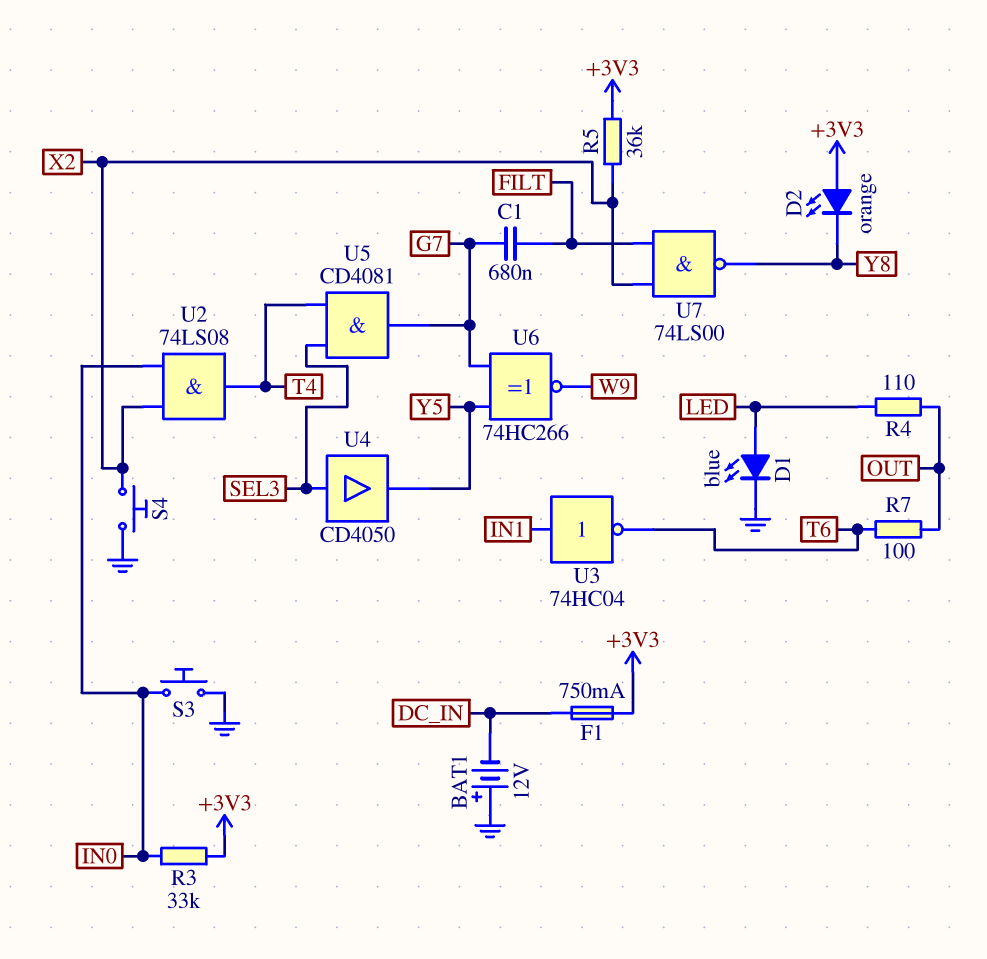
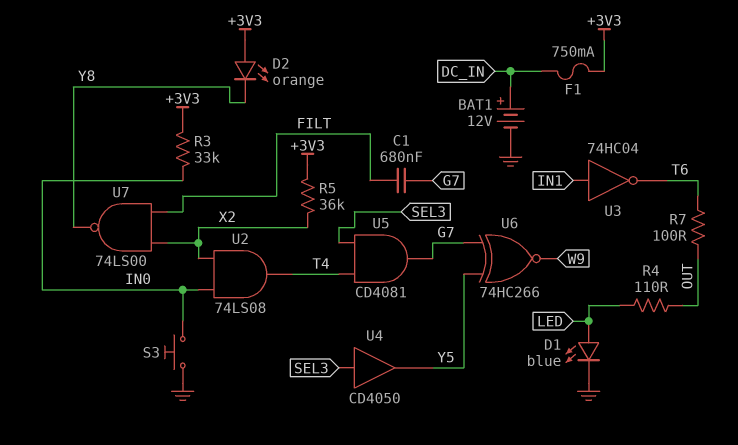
BAT1: 12V (plus GND, minus DC_IN) -> 12V (plus DC_IN, minus GND)
S4: button (GND, X2) -> none

